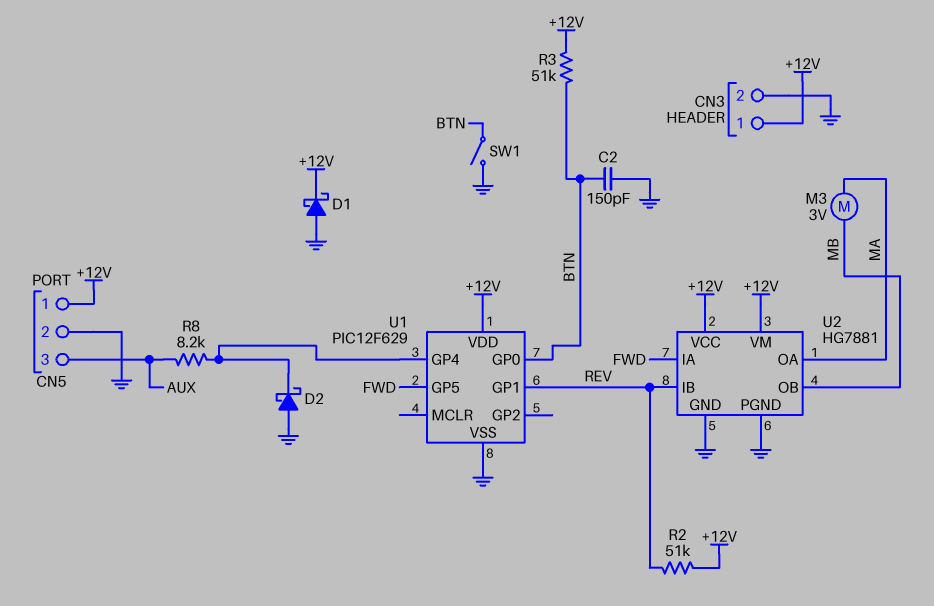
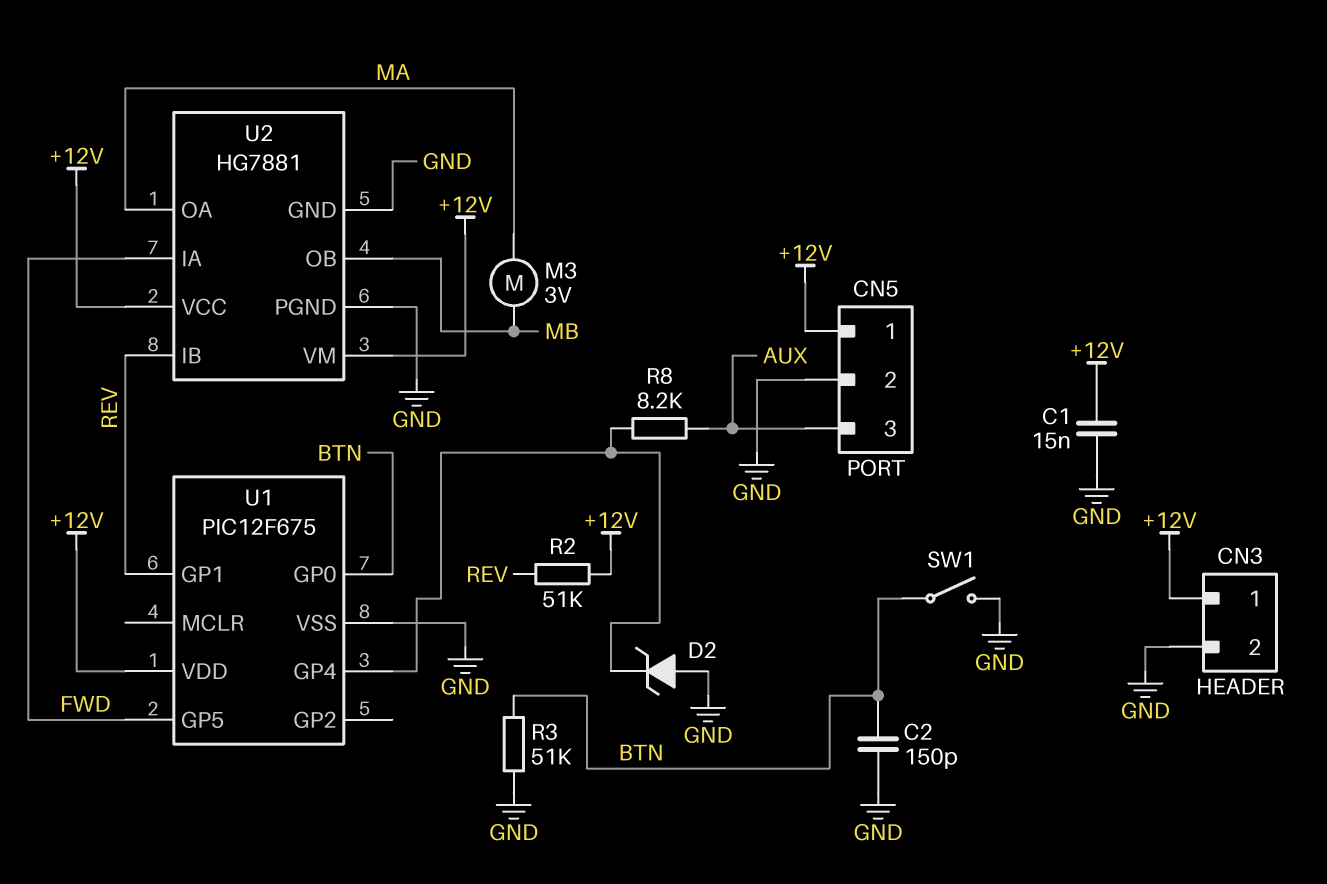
C1: none -> 15nF (+12V, GND)
D1: schottky (A GND, K +12V) -> none
D2: schottky (A GND, K U1/GP4) -> zener (A GND, K U1/GP4)
R3: 51k (+12V, BTN) -> 51k (BTN, GND)
U1: PIC12F629 -> PIC12F675

